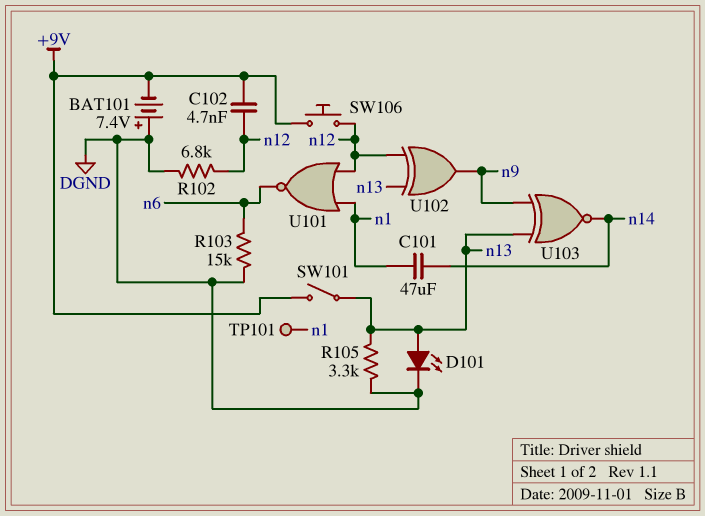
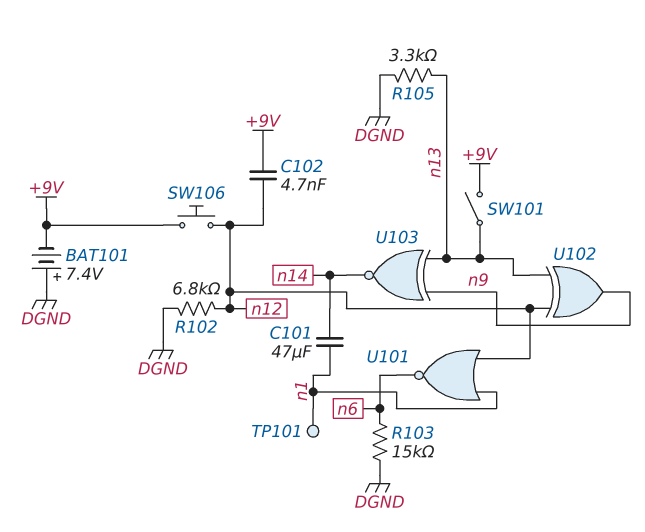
D101: LED (A n13, K DGND) -> none

